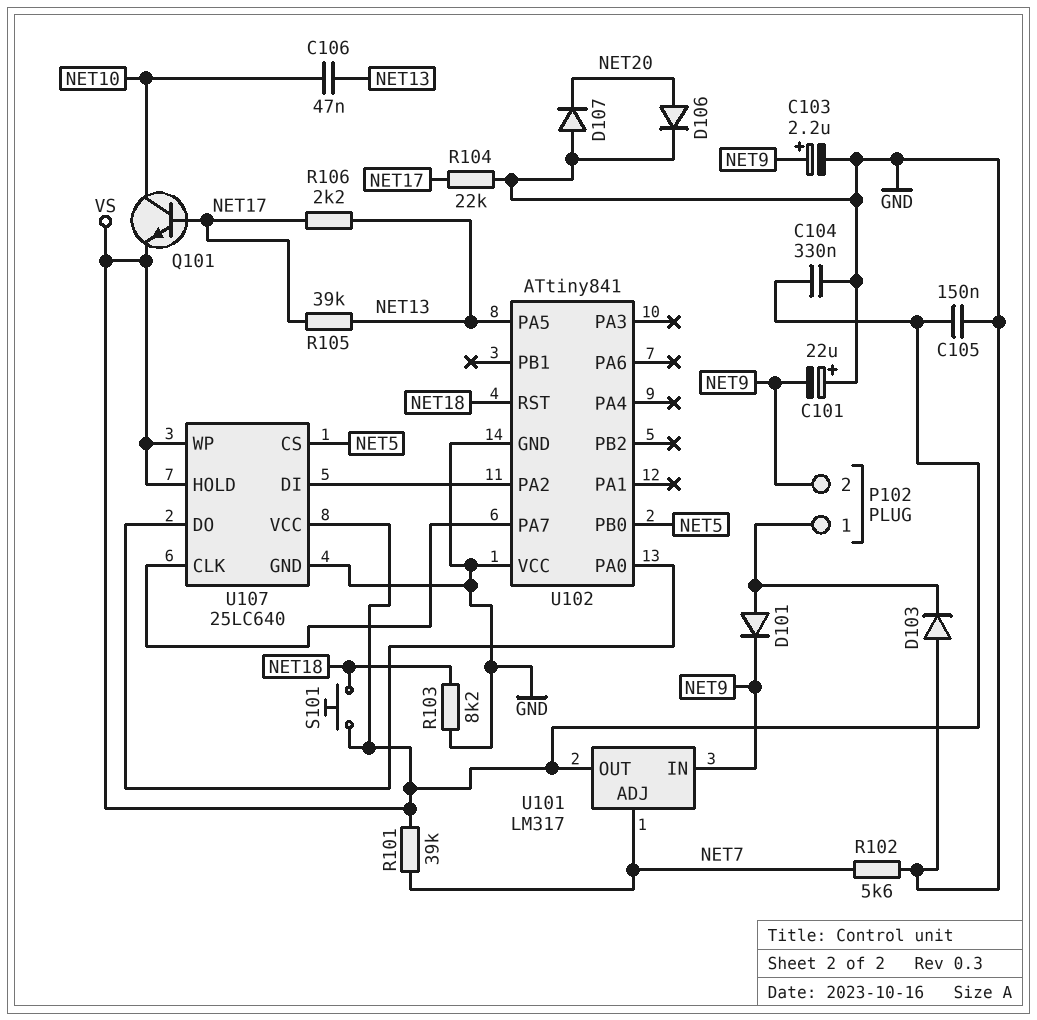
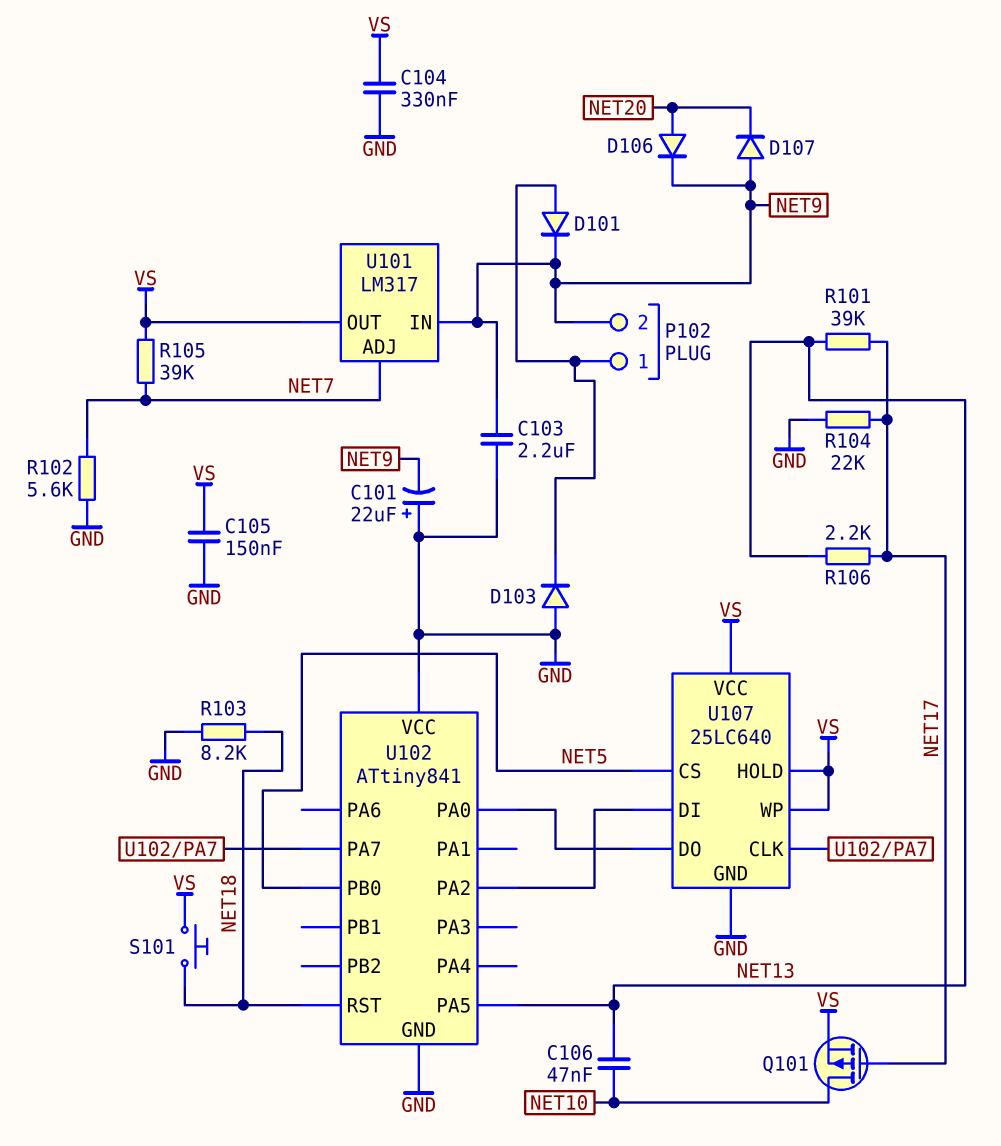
C103: 2.2uF (plus NET9, minus GND) -> 2.2uF (GND, NET9)
D106: diode (A NET20, K GND) -> diode (A NET20, K NET9)
D107: diode (A GND, K NET20) -> diode (A NET9, K NET20)
Q101: NPN (B NET17, C NET10, E VS) -> PMOS (G NET17, D NET10, S VS)
R101: 39k (NET7, VS) -> 39k (NET13, NET17)
R105: 39k (NET13, NET17) -> 39k (NET7, VS)

